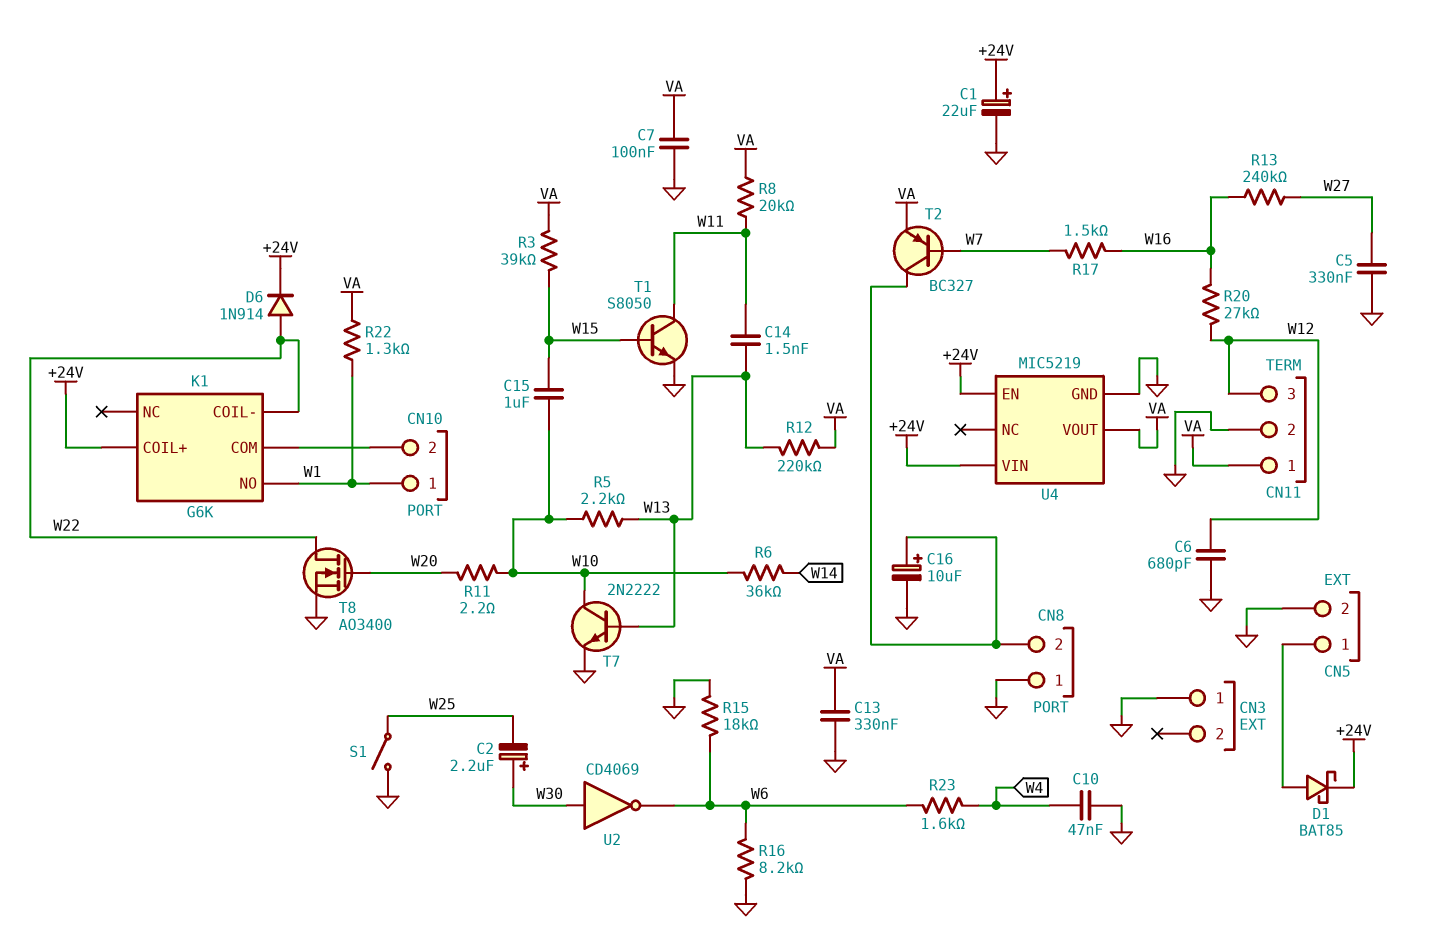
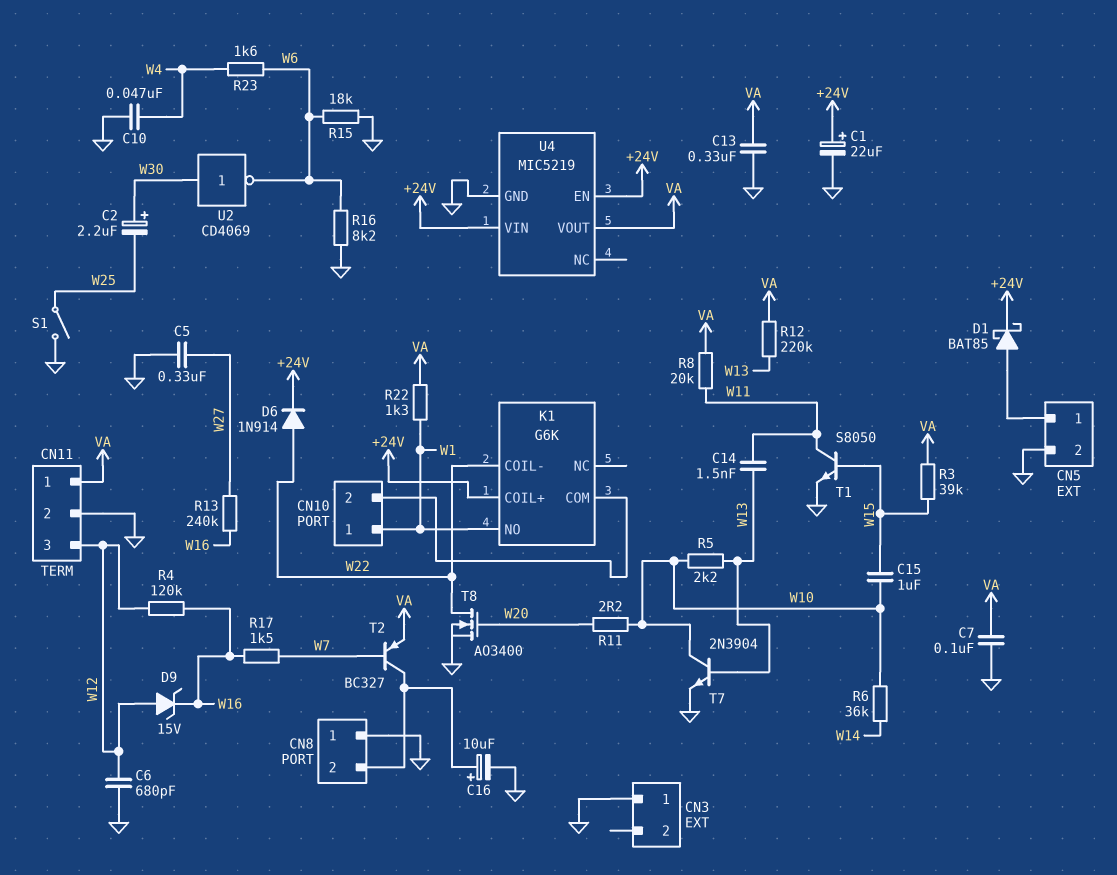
D9: none -> zener 15V (A W12, K W16)
R4: none -> 120k (W12, W16)
R20: 27k (W12, W16) -> none
T7: NPN 2N2222 (B W13, C W10, E GND) -> NPN 2N3904 (B W13, C W10, E GND)

